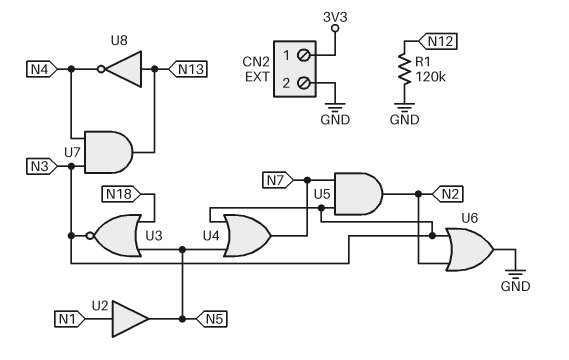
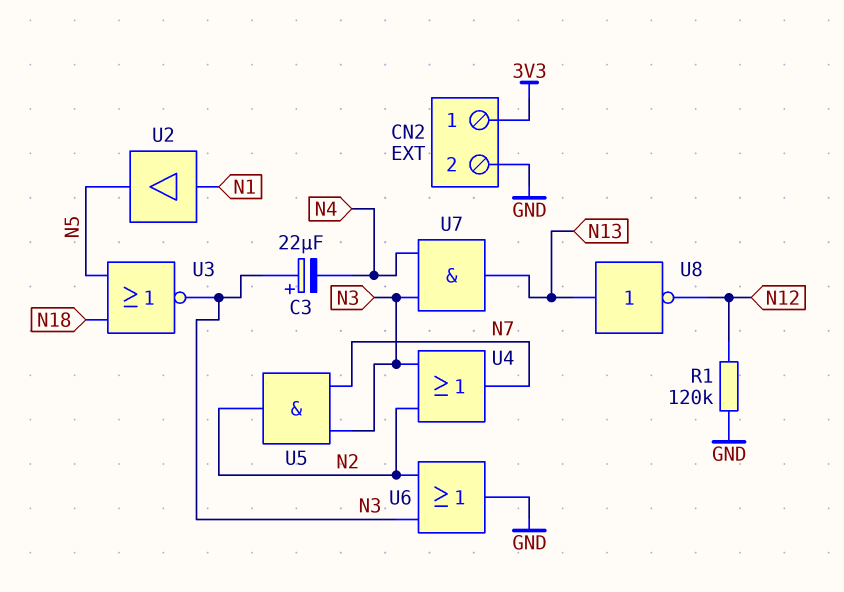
C3: none -> 22uF (plus N3, minus N4)
U4: OR (in N3, in N5, out N7) -> OR (in N2, in N3, out N7)
U8: NOT (in N13, out N4) -> NOT (in N13, out N12)

